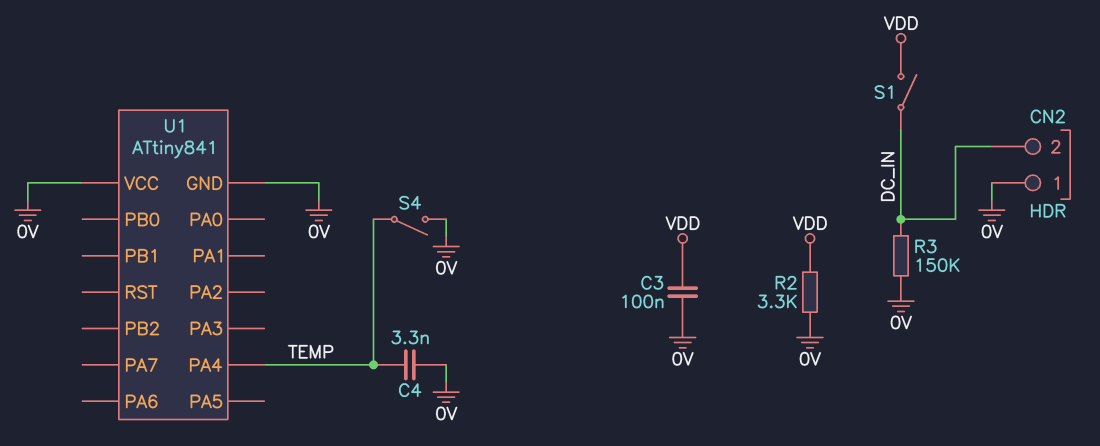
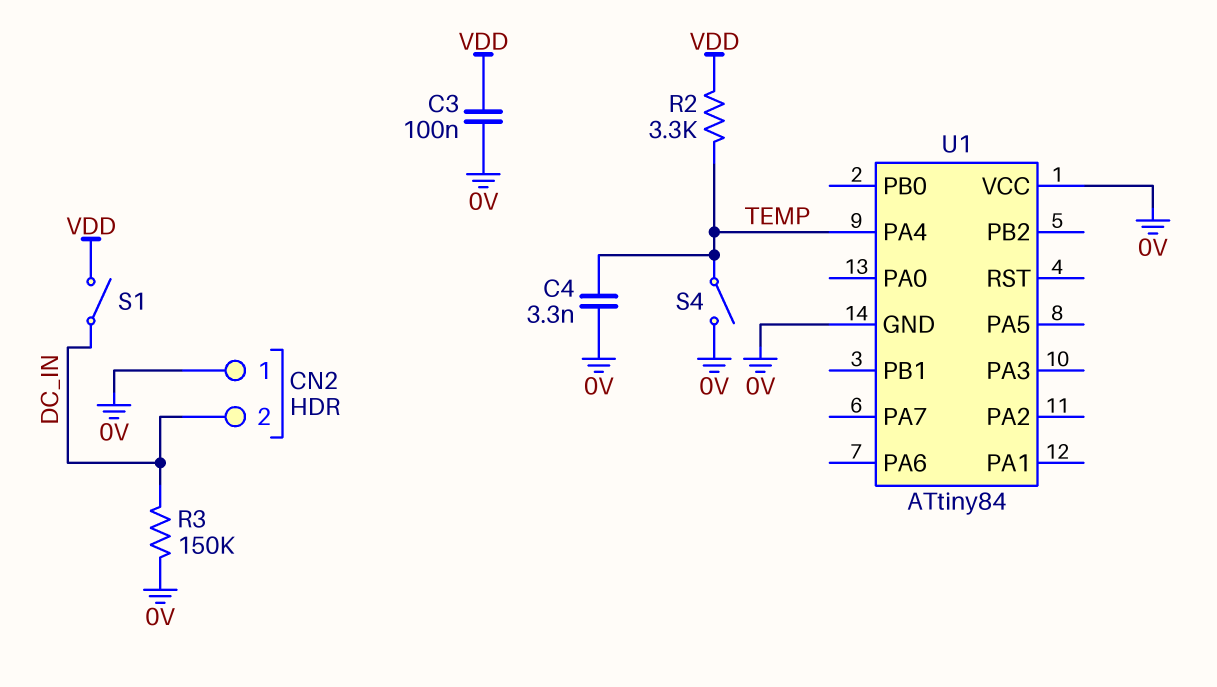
R2: 3.3k (0V, VDD) -> 3.3k (TEMP, VDD)
U1: ATtiny841 -> ATtiny84

